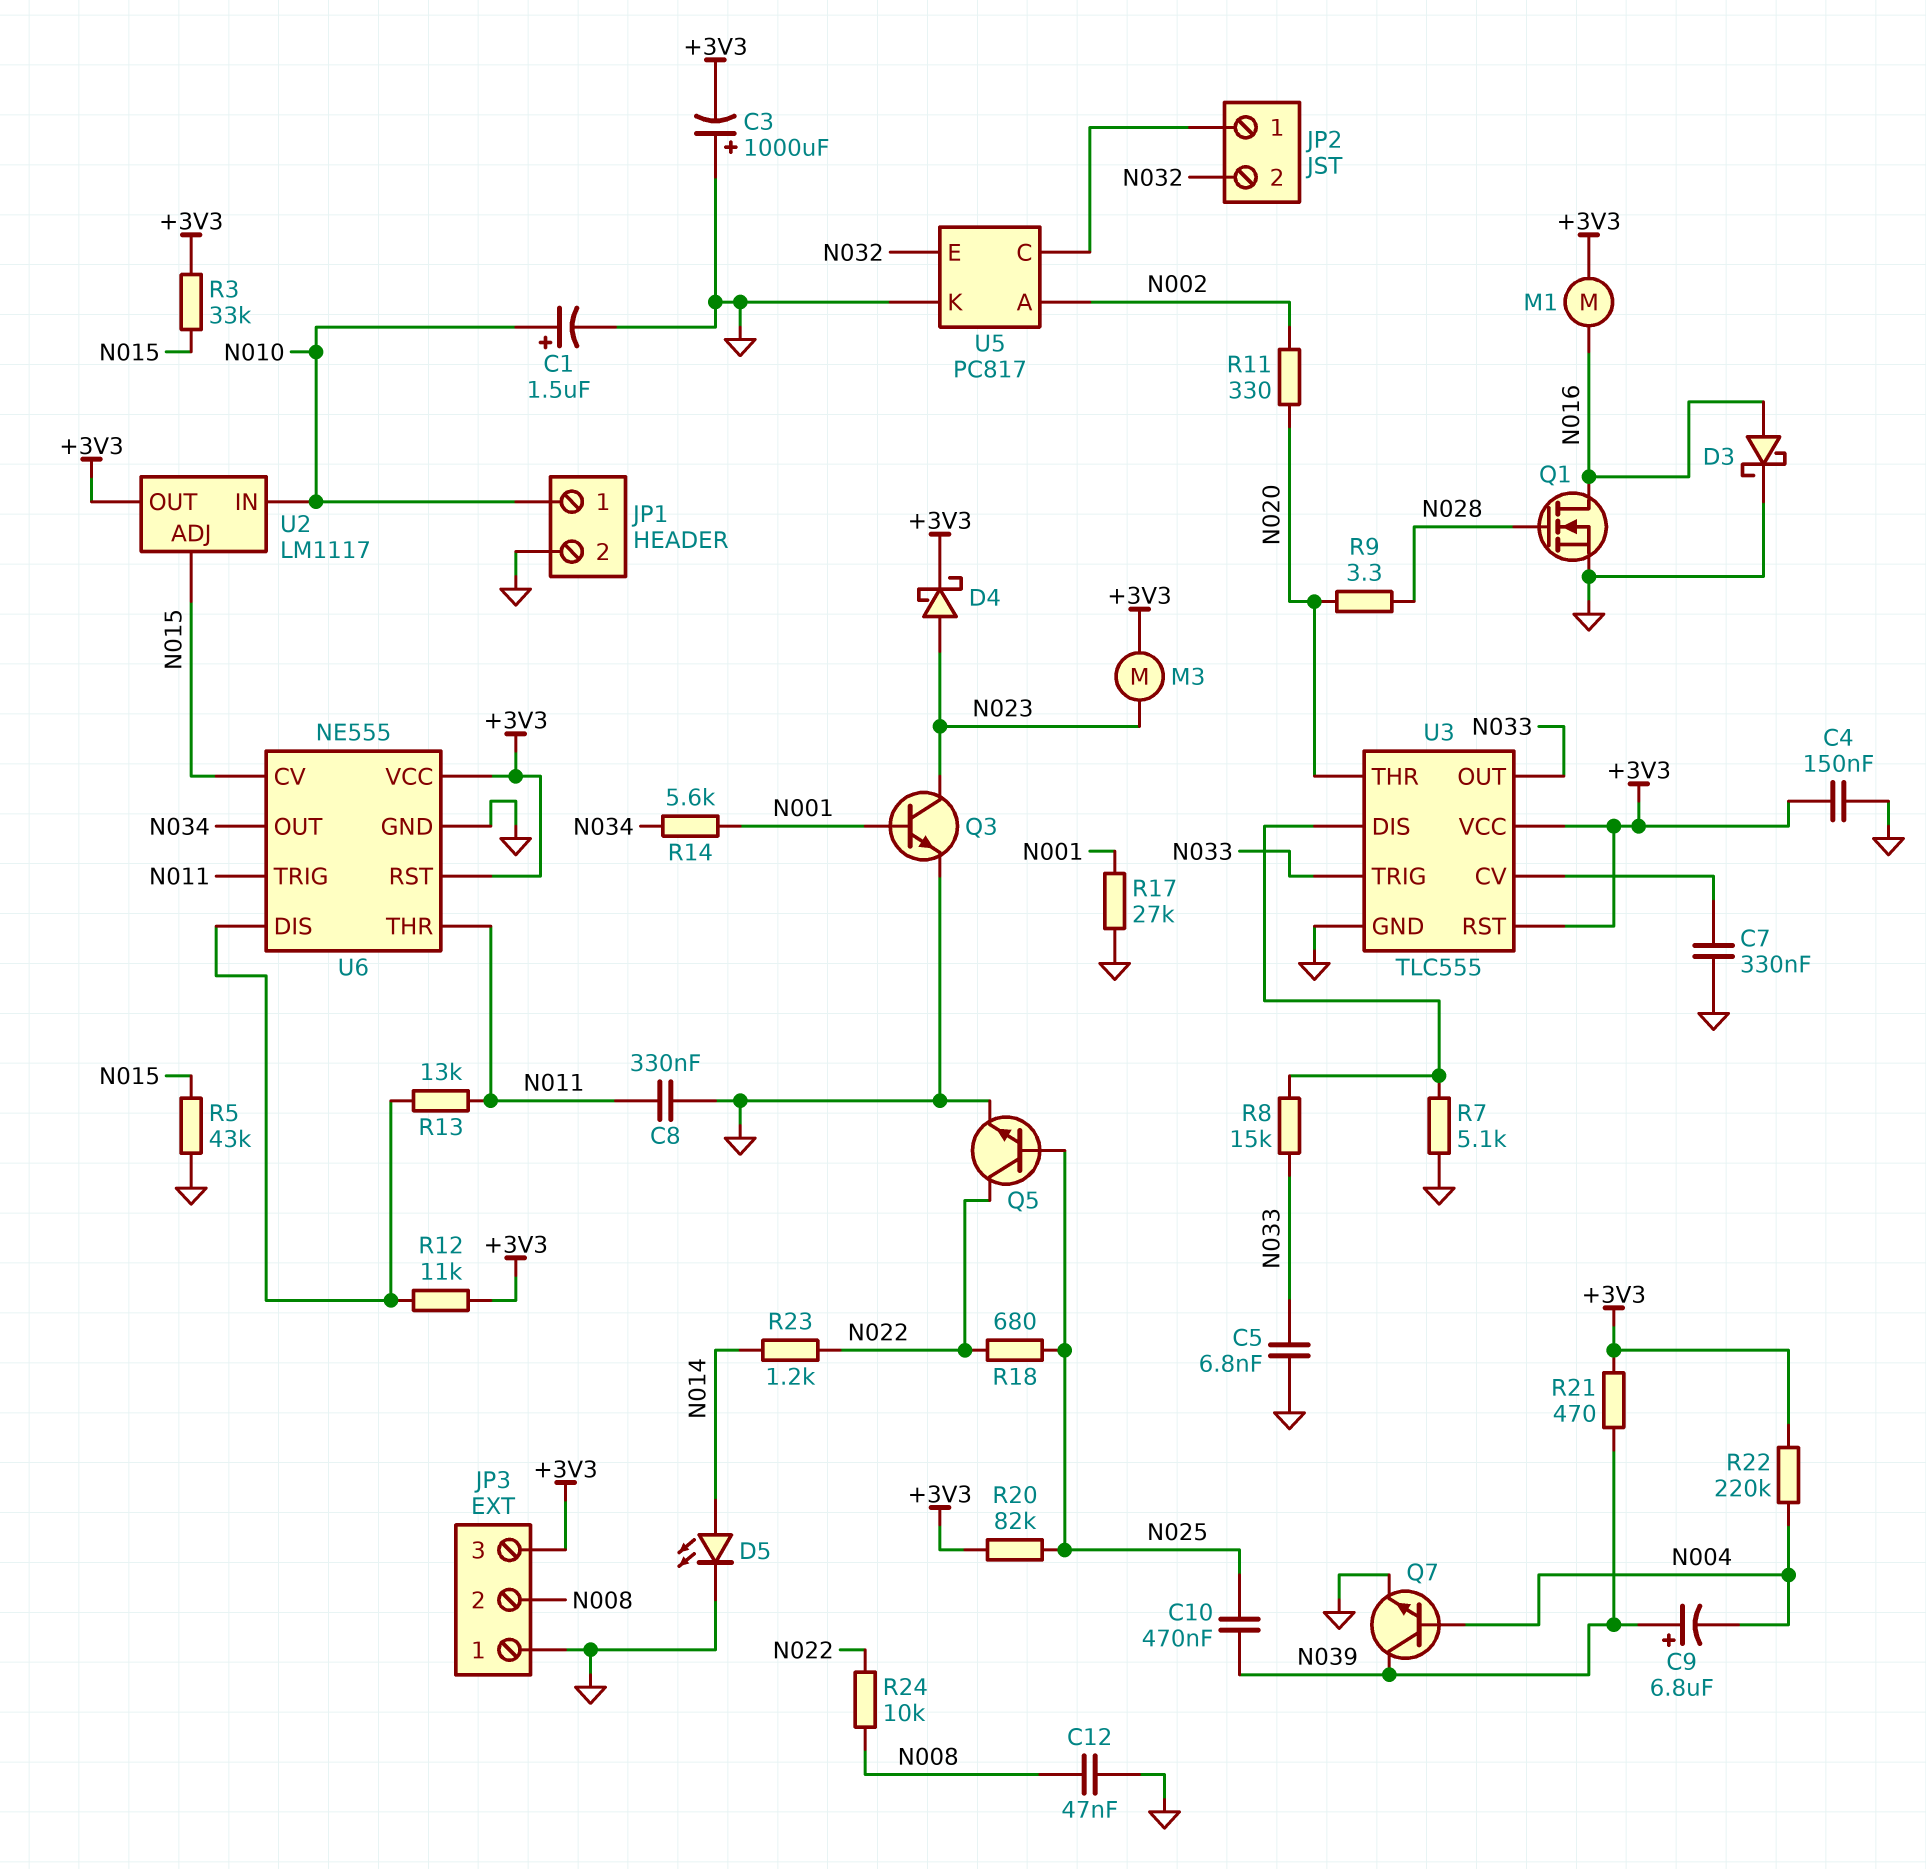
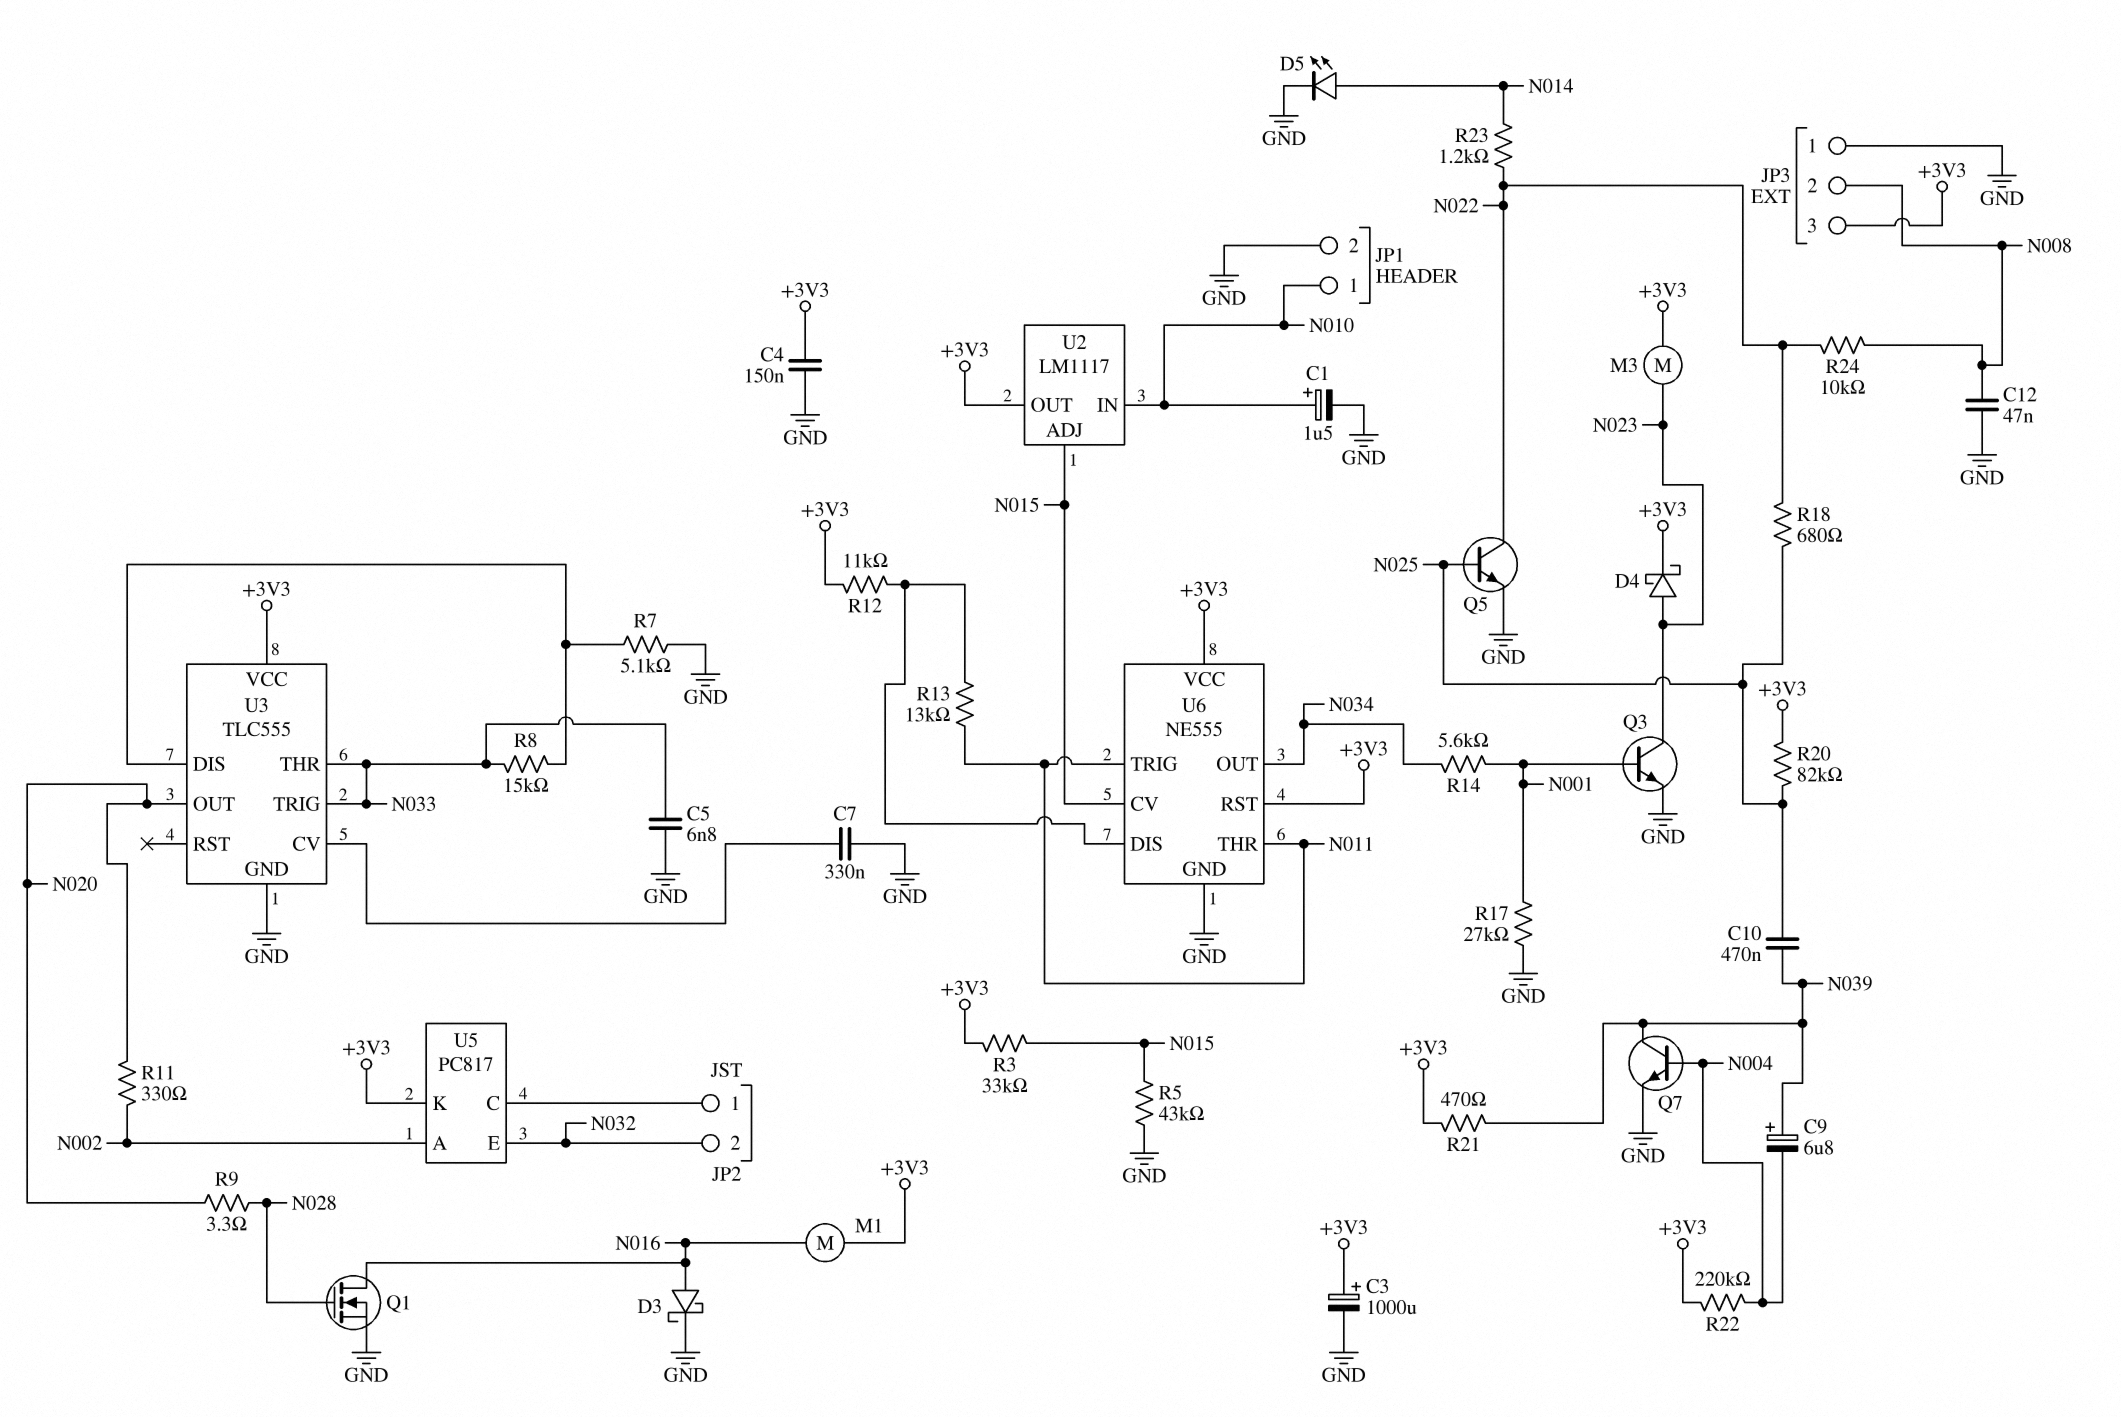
C3: 1000uF (plus GND, minus +3V3) -> 1000uF (plus +3V3, minus GND)
C8: 330nF (GND, N011) -> none
U3 pin OUT: N033 -> N020
U3 pin RST: +3V3 -> none
U3 pin THR: N020 -> N033
U5 pin K: GND -> +3V3

